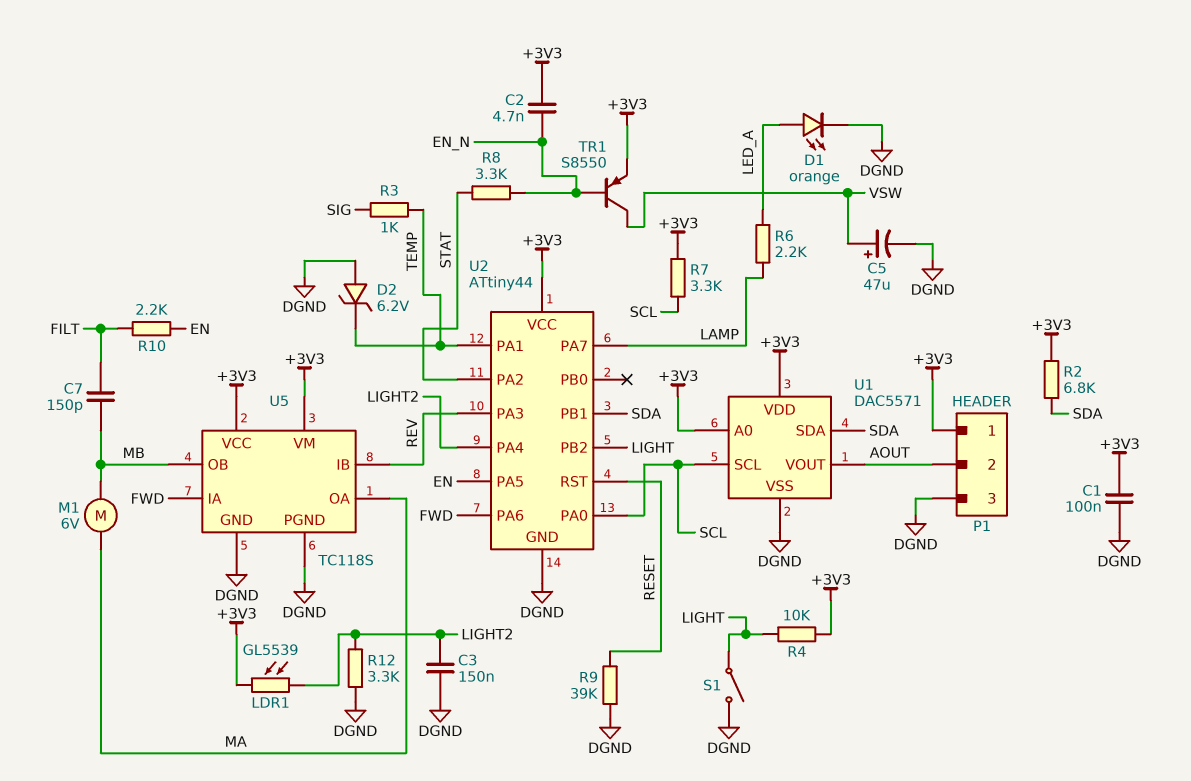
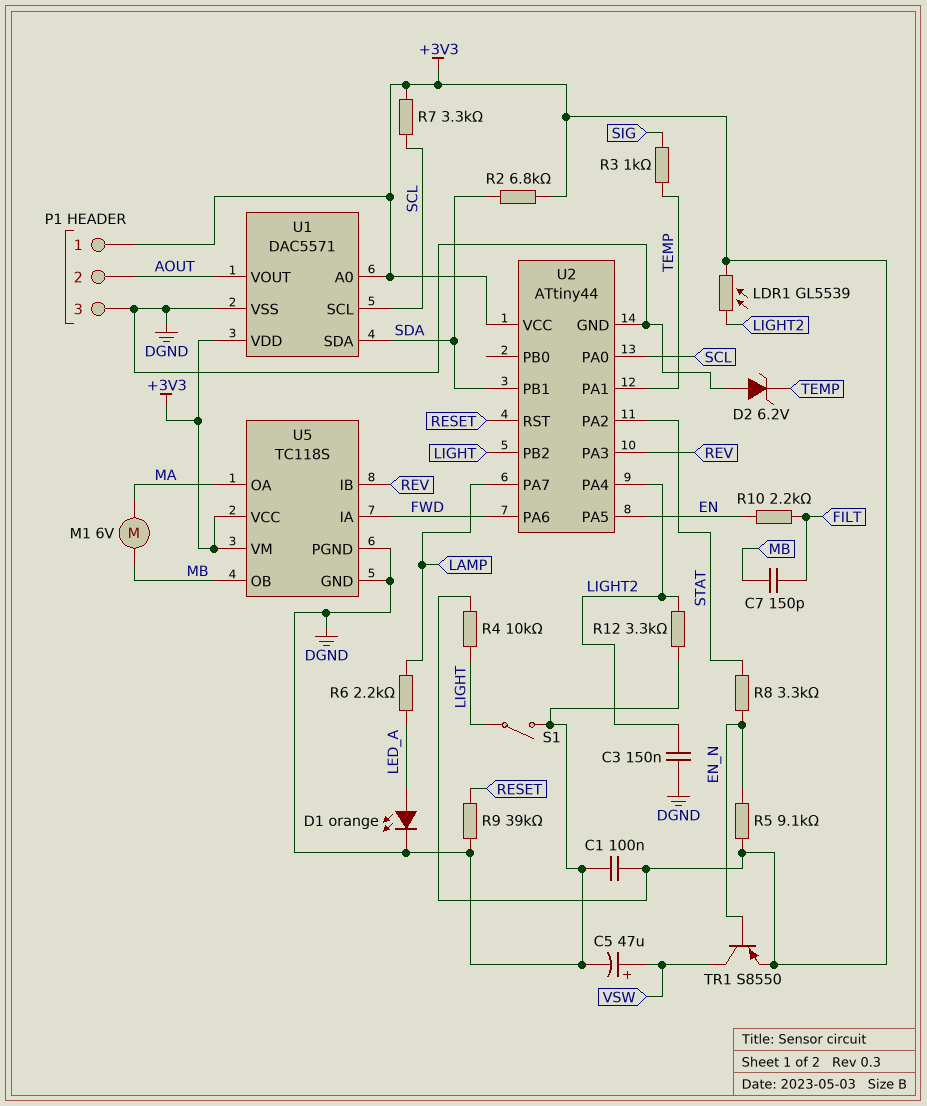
C2: 4.7nF (+3V3, EN_N) -> none
R5: none -> 9.1k (+3V3, EN_N)

